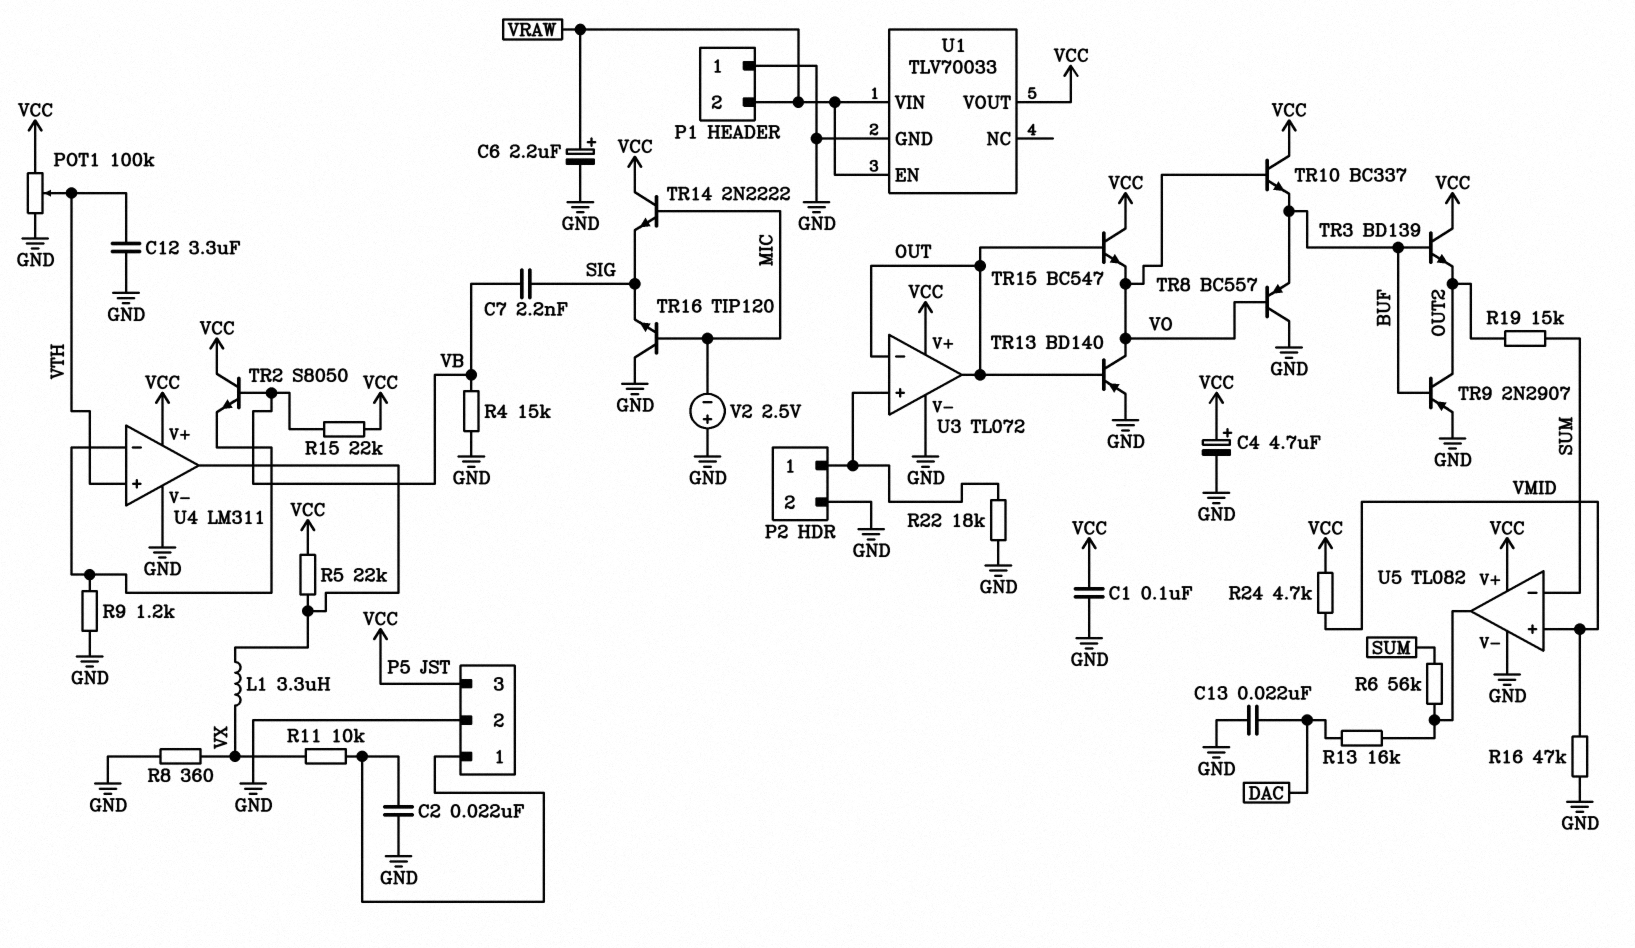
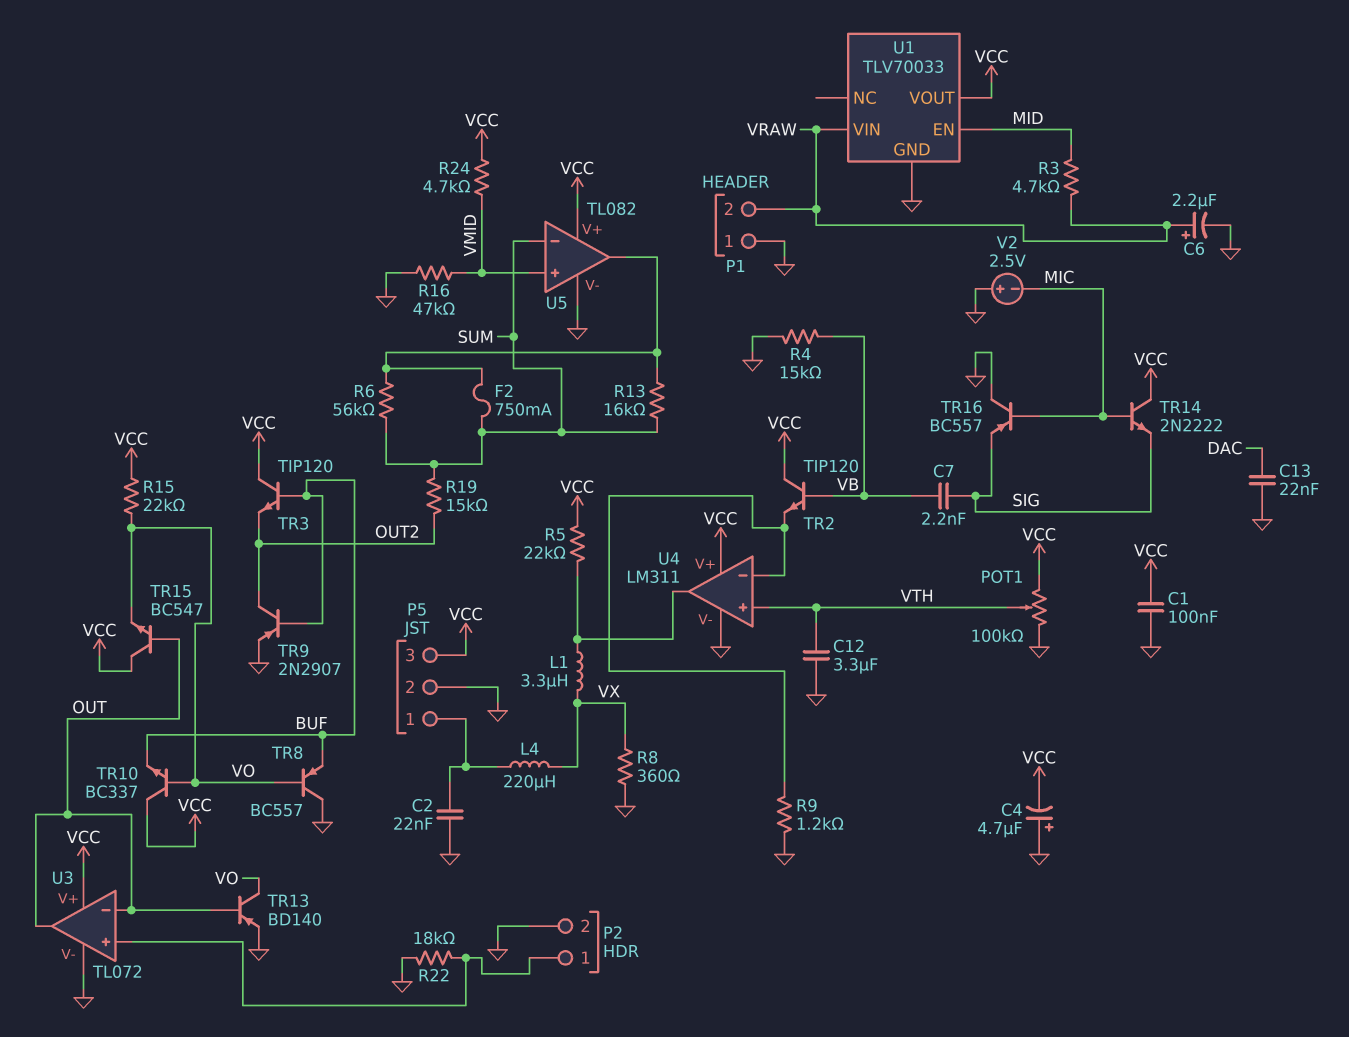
C4: 4.7uF (plus VCC, minus GND) -> 4.7uF (plus GND, minus VCC)
F2: none -> 750mA (SUM, U5/out)
L4: none -> 220uH (P5/1, VX)
R3: none -> 4.7k (MID, VRAW)
R11: 10k (P5/1, VX) -> none
R13: 16k (DAC, U5/out) -> 16k (SUM, U5/out)
R15: 22k (VB, VCC) -> 22k (VCC, VO)
TR2: NPN S8050 (B VB, C VCC, E U4/in-) -> NPN TIP120 (B VB, C VCC, E U4/in-)
TR3: NPN BD139 (B BUF, C VCC, E OUT2) -> NPN TIP120 (B BUF, C VCC, E OUT2)
TR16: NPN TIP120 (B MIC, C GND, E SIG) -> PNP BC557 (B MIC, C GND, E SIG)
U1 pin EN: VRAW -> MID

